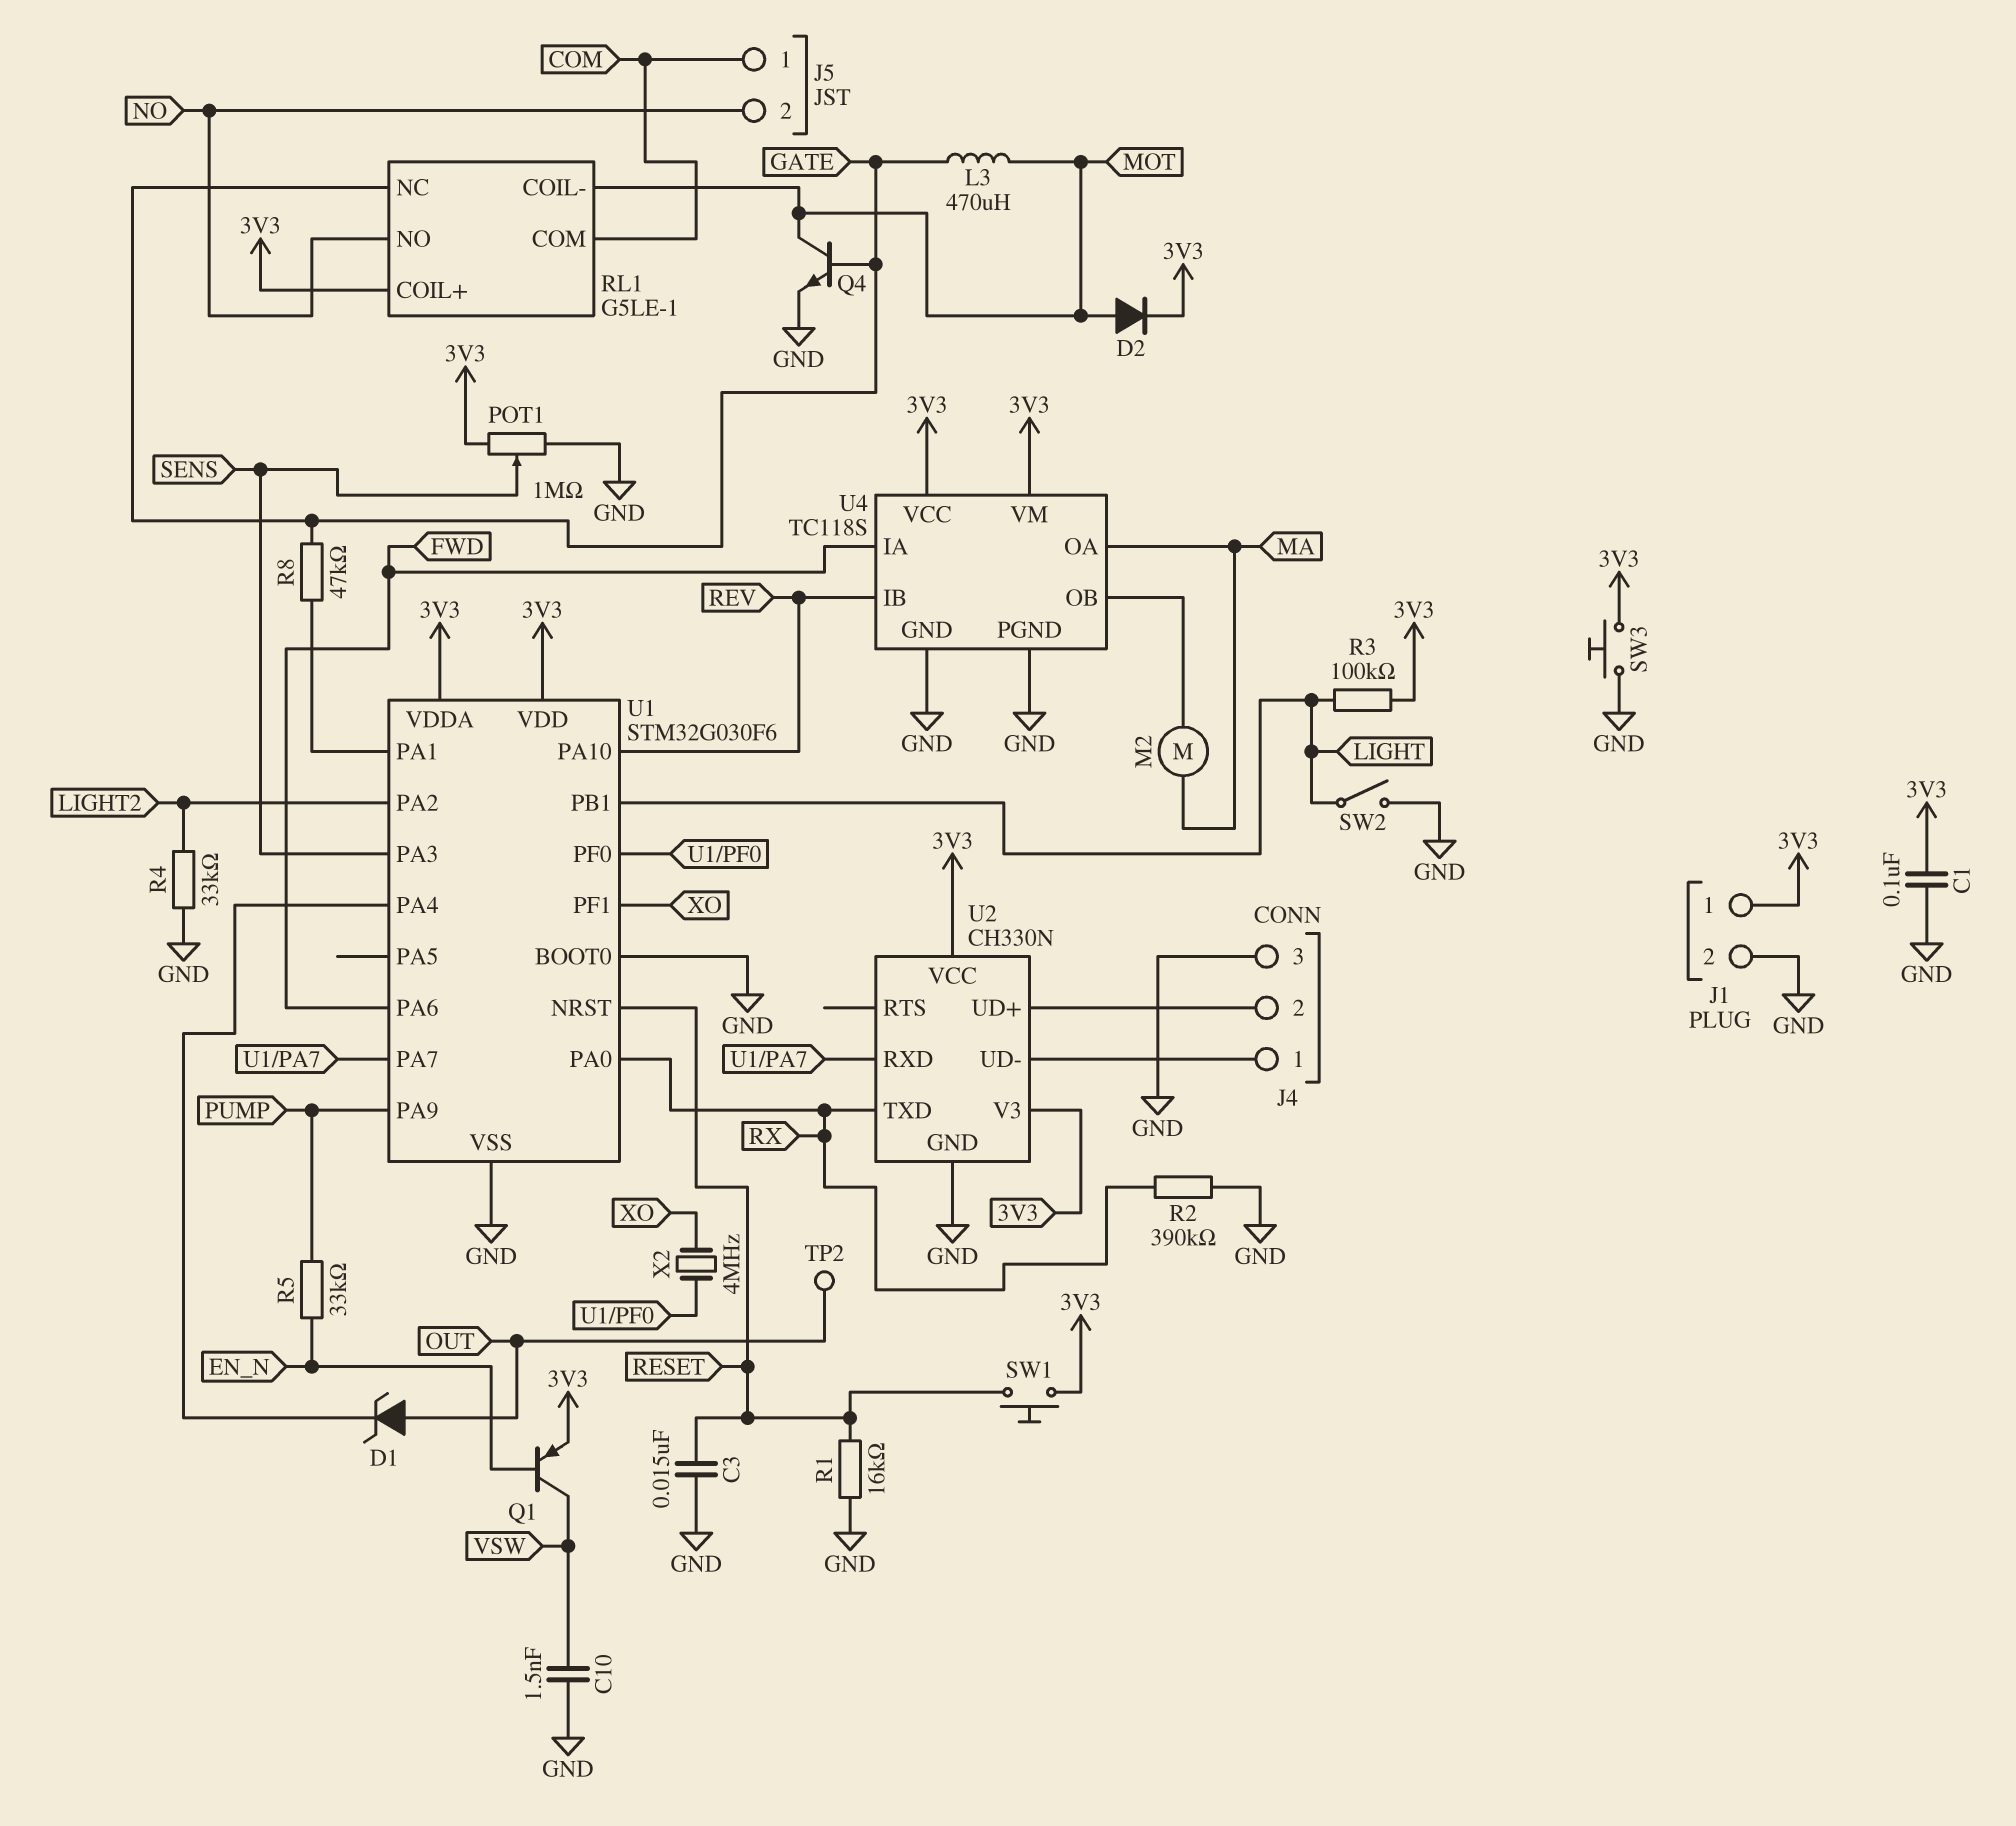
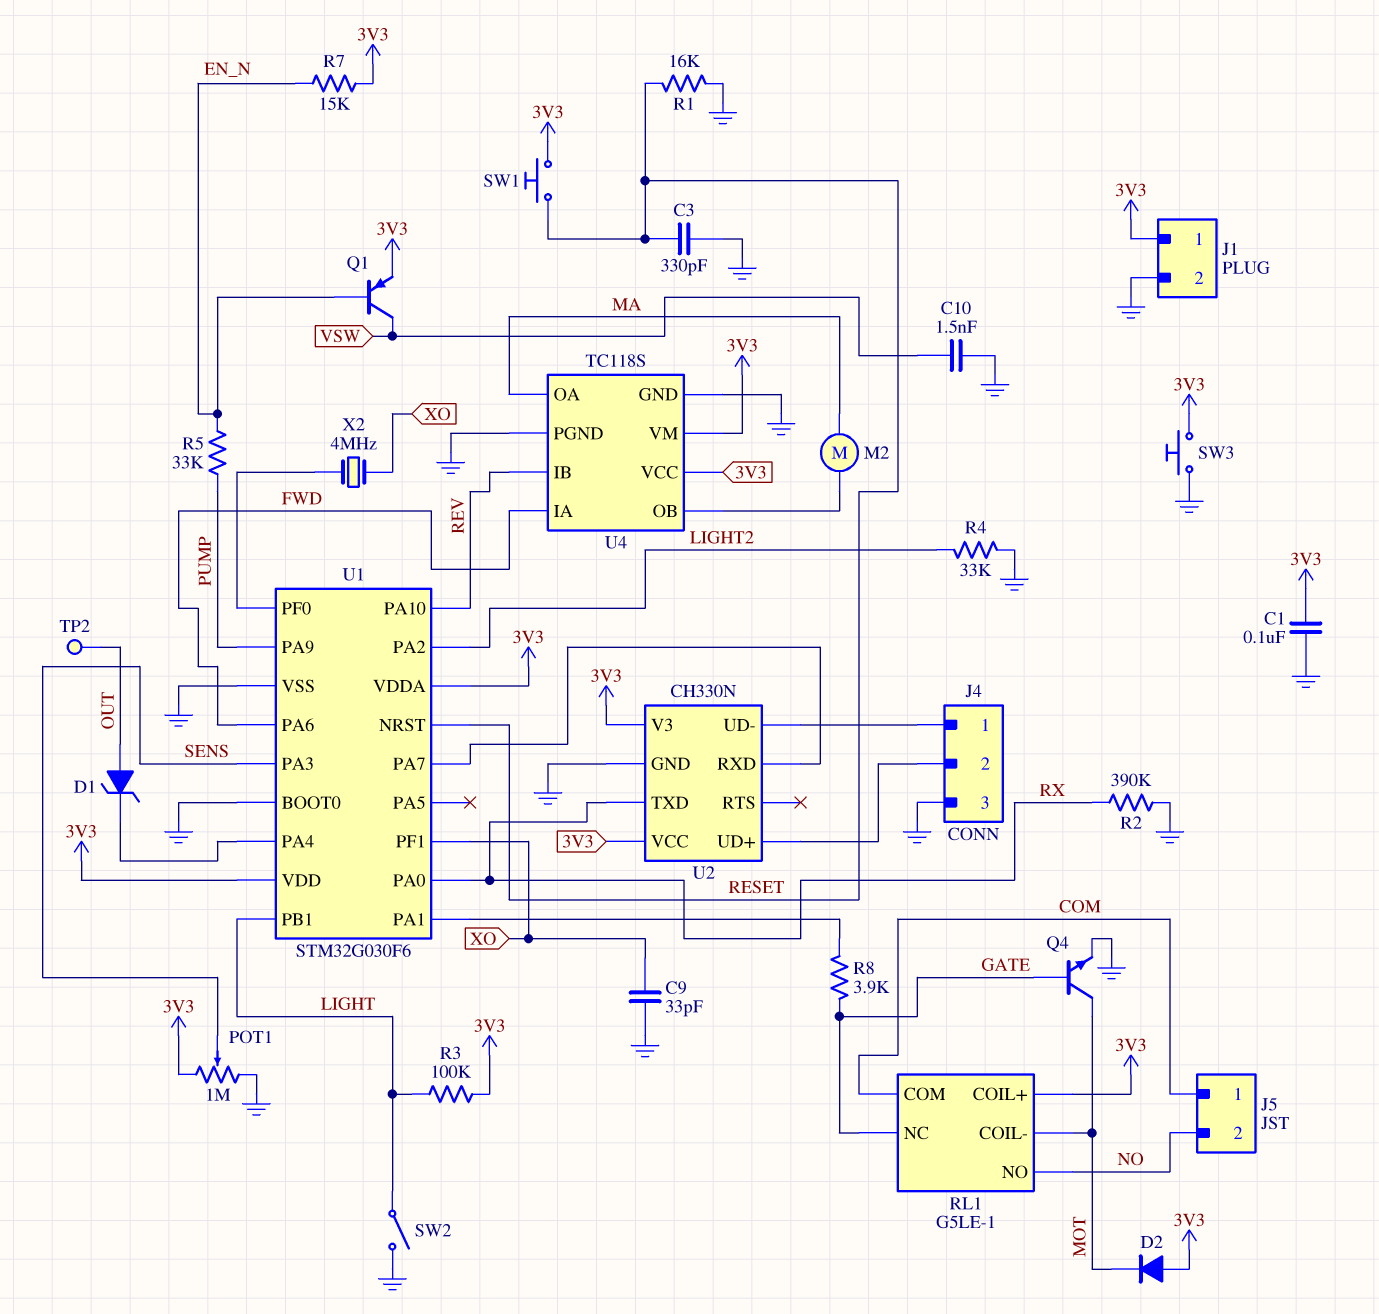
C3: 15nF (GND, RESET) -> 330pF (GND, RESET)
C9: none -> 33pF (GND, XO)
D2: diode (A MOT, K 3V3) -> diode (A 3V3, K MOT)
L3: 470uH (GATE, MOT) -> none
R7: none -> 15k (3V3, EN_N)
R8: 47k (GATE, U1/PA1) -> 3.9k (GATE, U1/PA1)

